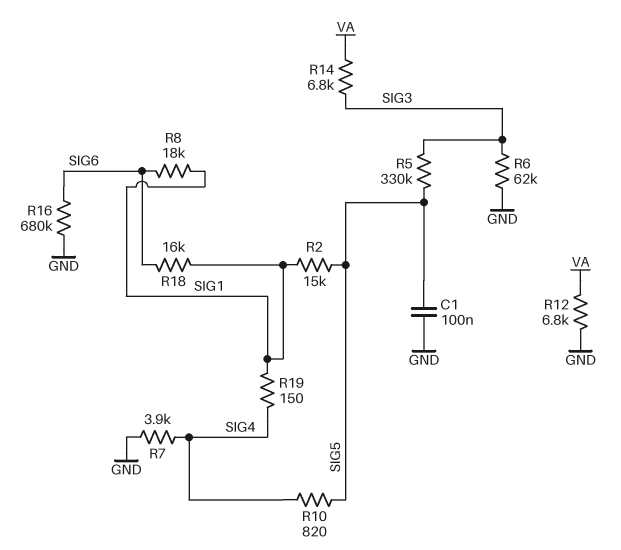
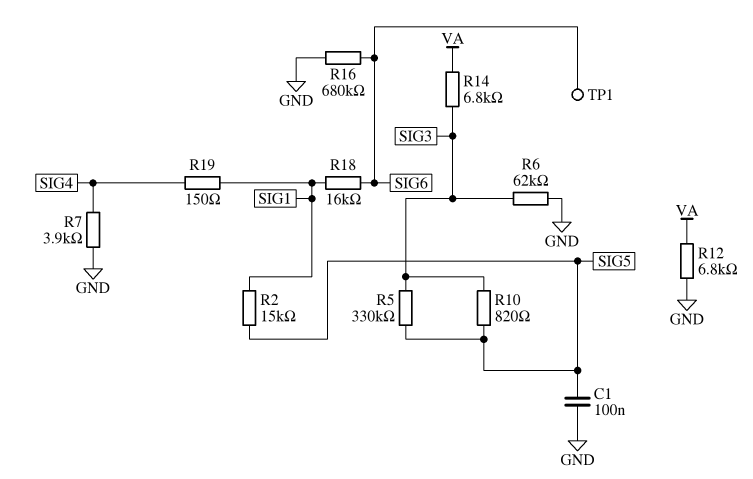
R8: 18k (SIG1, SIG6) -> none
R10: 820 (SIG4, SIG5) -> 820 (SIG3, SIG5)
TP1: none -> test point (SIG6)

